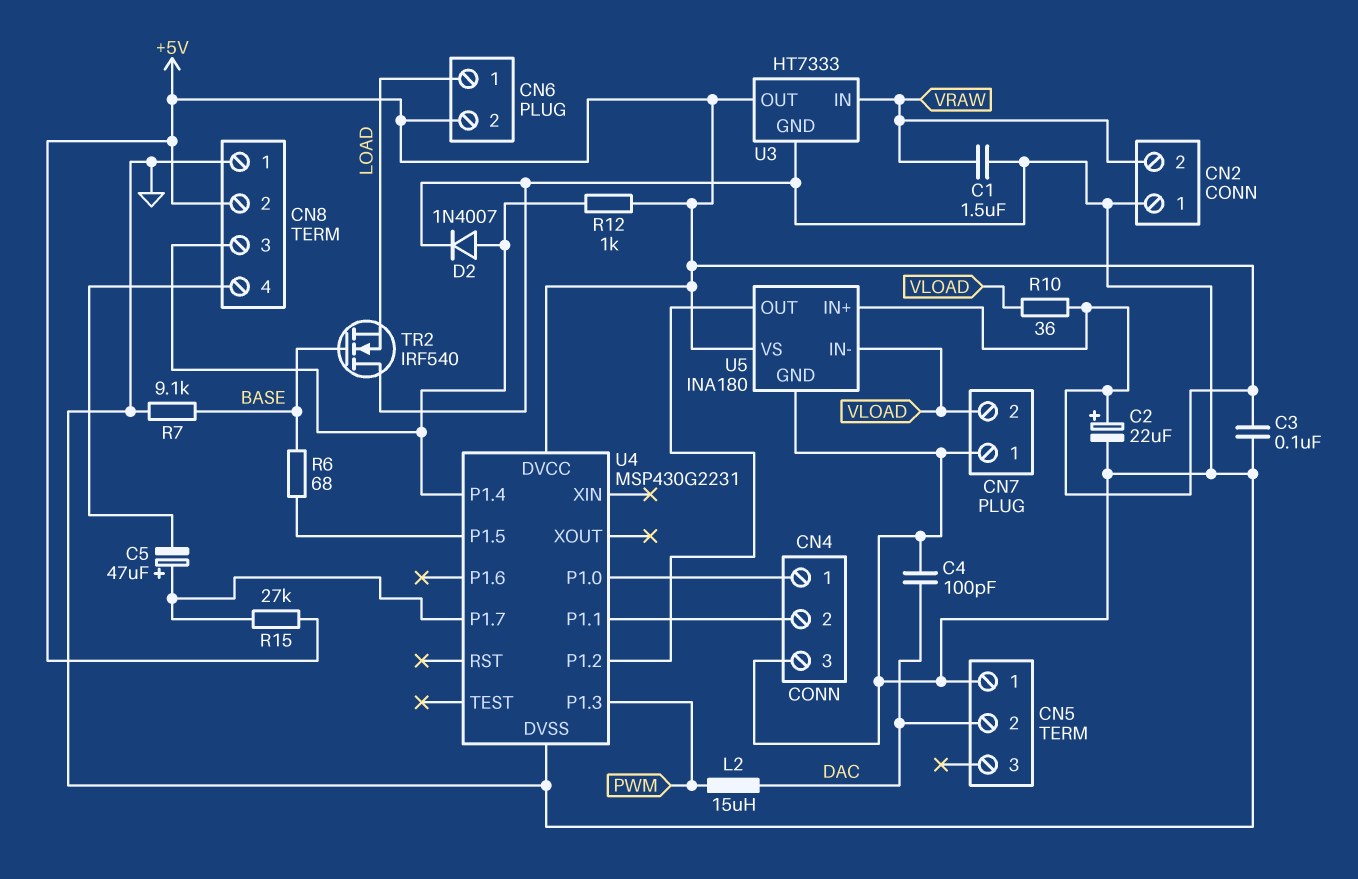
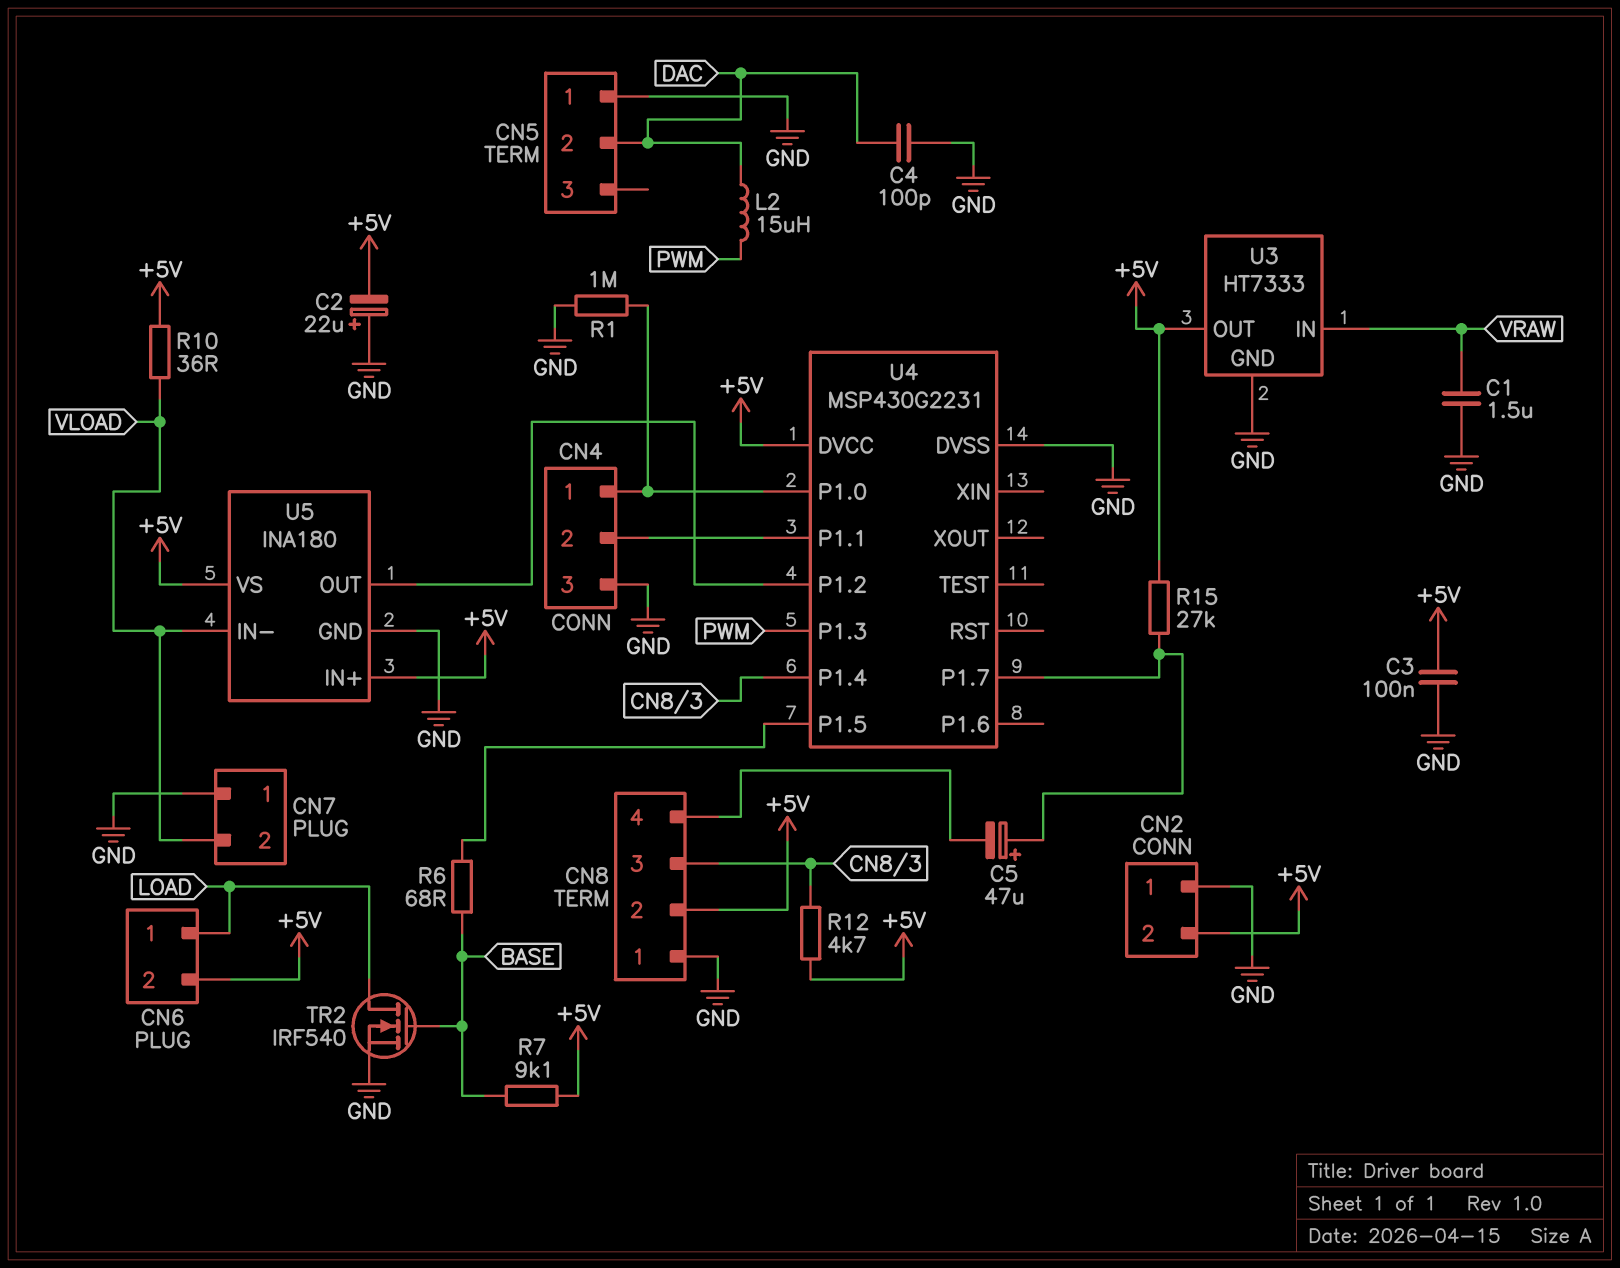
C2: 22uF (plus +5V, minus GND) -> 22uF (plus GND, minus +5V)
CN2 pin 2: VRAW -> +5V
D2: diode 1N4007 (A CN8/3, K GND) -> none
R1: none -> 1M (CN4/1, GND)
R7: 9.1k (BASE, GND) -> 9.1k (+5V, BASE)
R12: 1k (+5V, CN8/3) -> 4.7k (+5V, CN8/3)
TR2: NMOS IRF540 (G BASE, D GND, S LOAD) -> NMOS IRF540 (G BASE, D LOAD, S GND)

